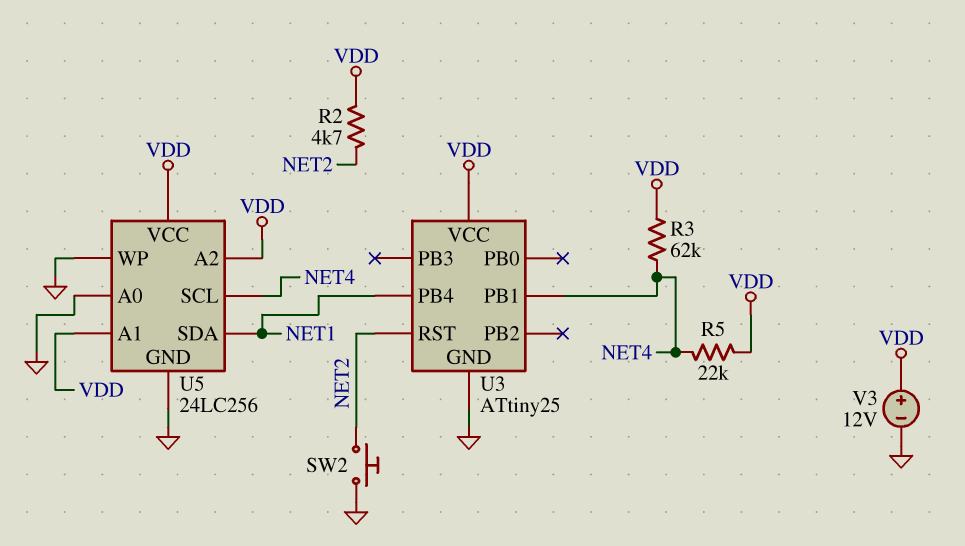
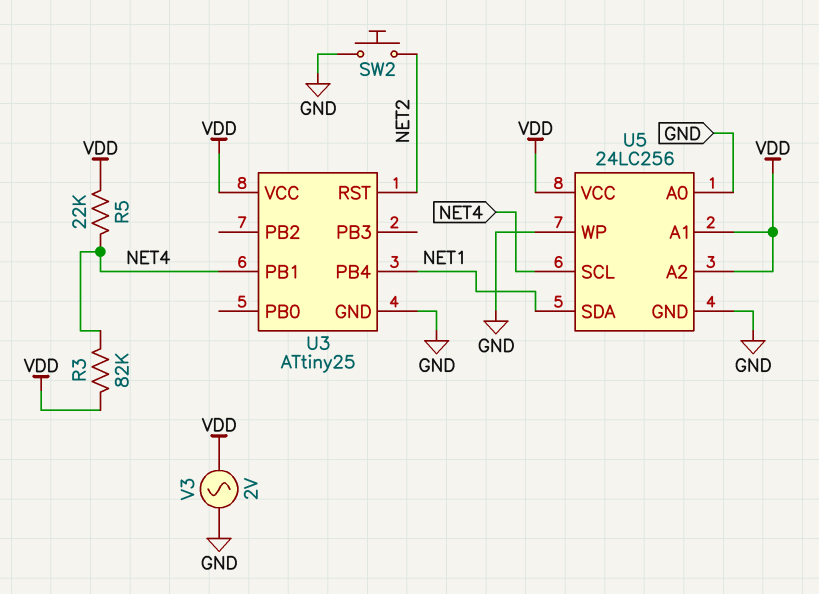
R2: 4.7k (NET2, VDD) -> none
R3: 62k (NET4, VDD) -> 82k (NET4, VDD)
V3: 12V (plus VDD, minus GND) -> AC 2V (GND, VDD)

